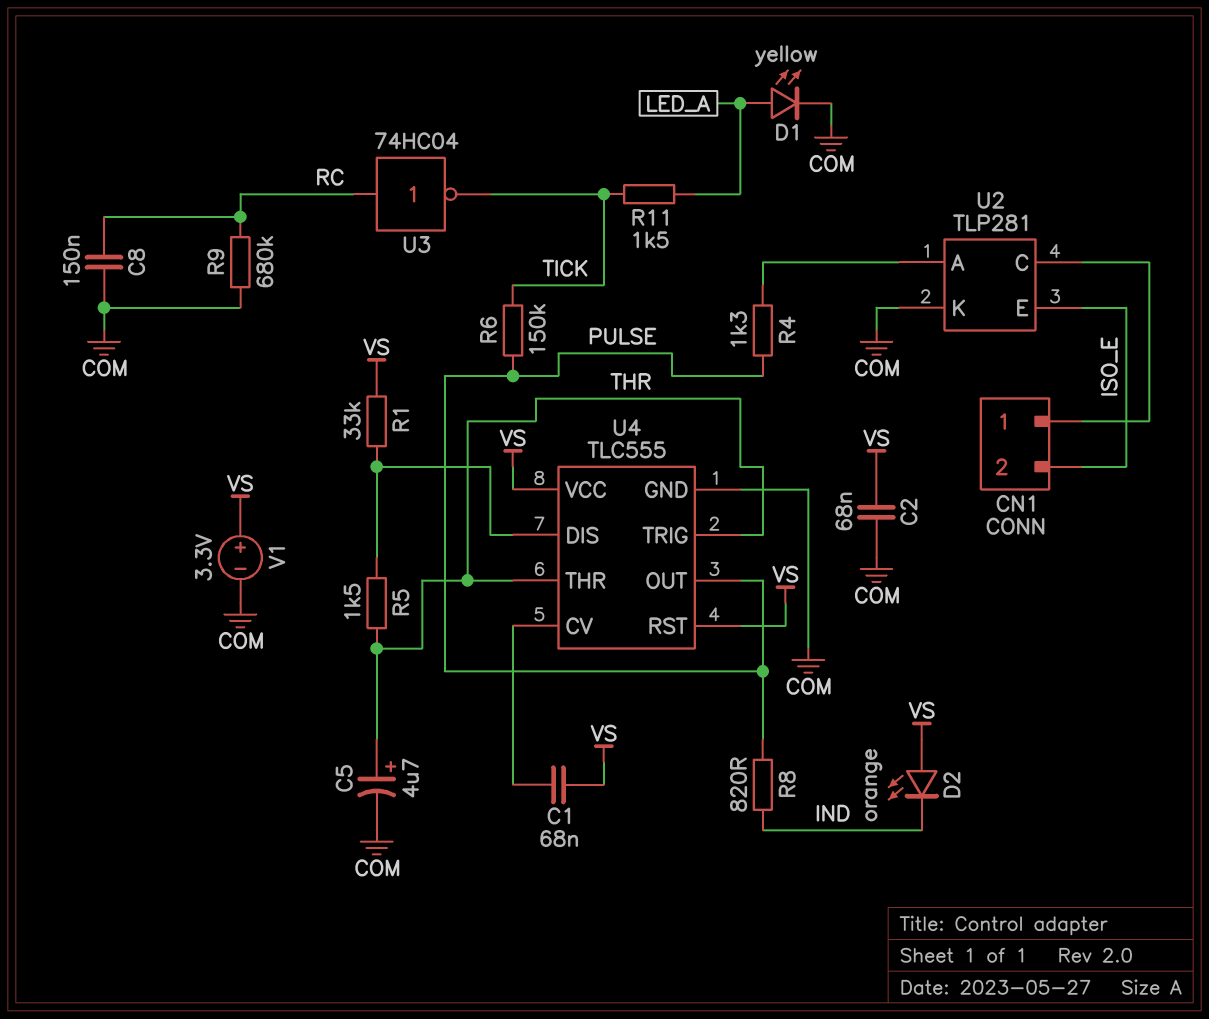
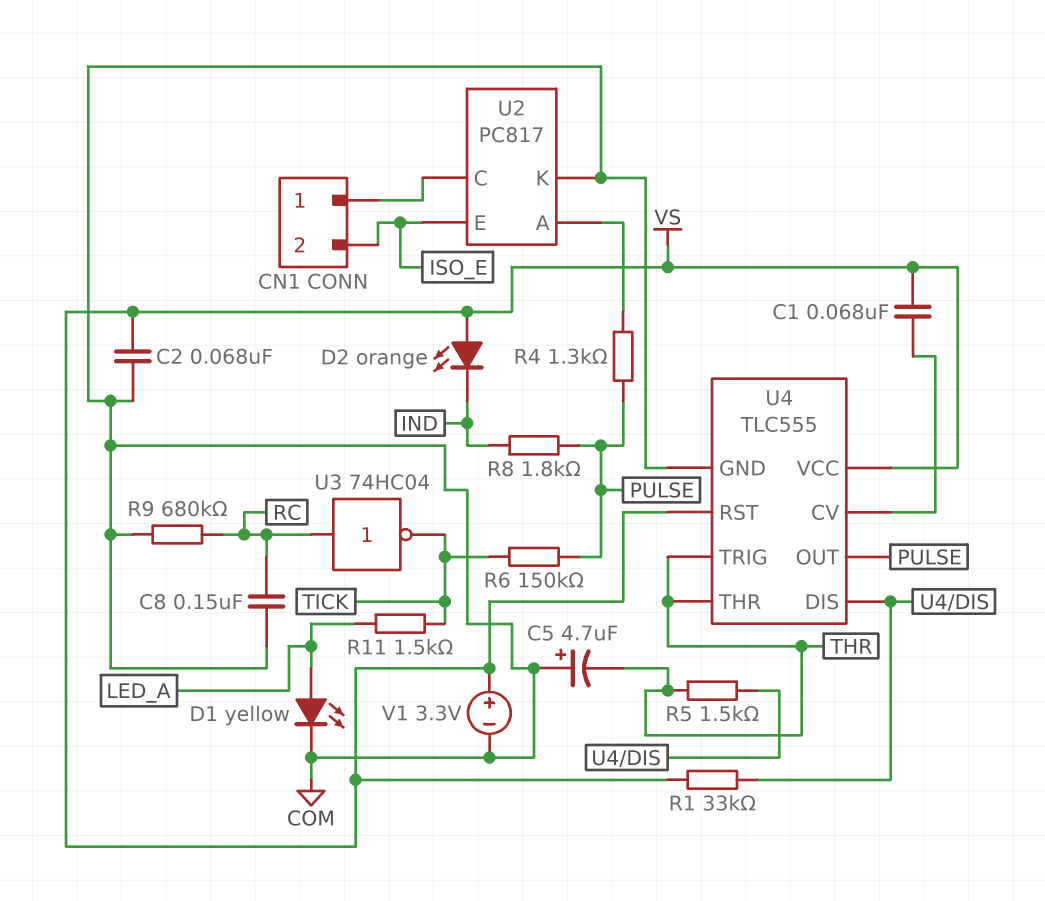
C5: 4.7uF (plus THR, minus COM) -> 4.7uF (plus COM, minus THR)
R8: 820 (IND, PULSE) -> 1.8k (IND, PULSE)
U2: TLP281 -> PC817

